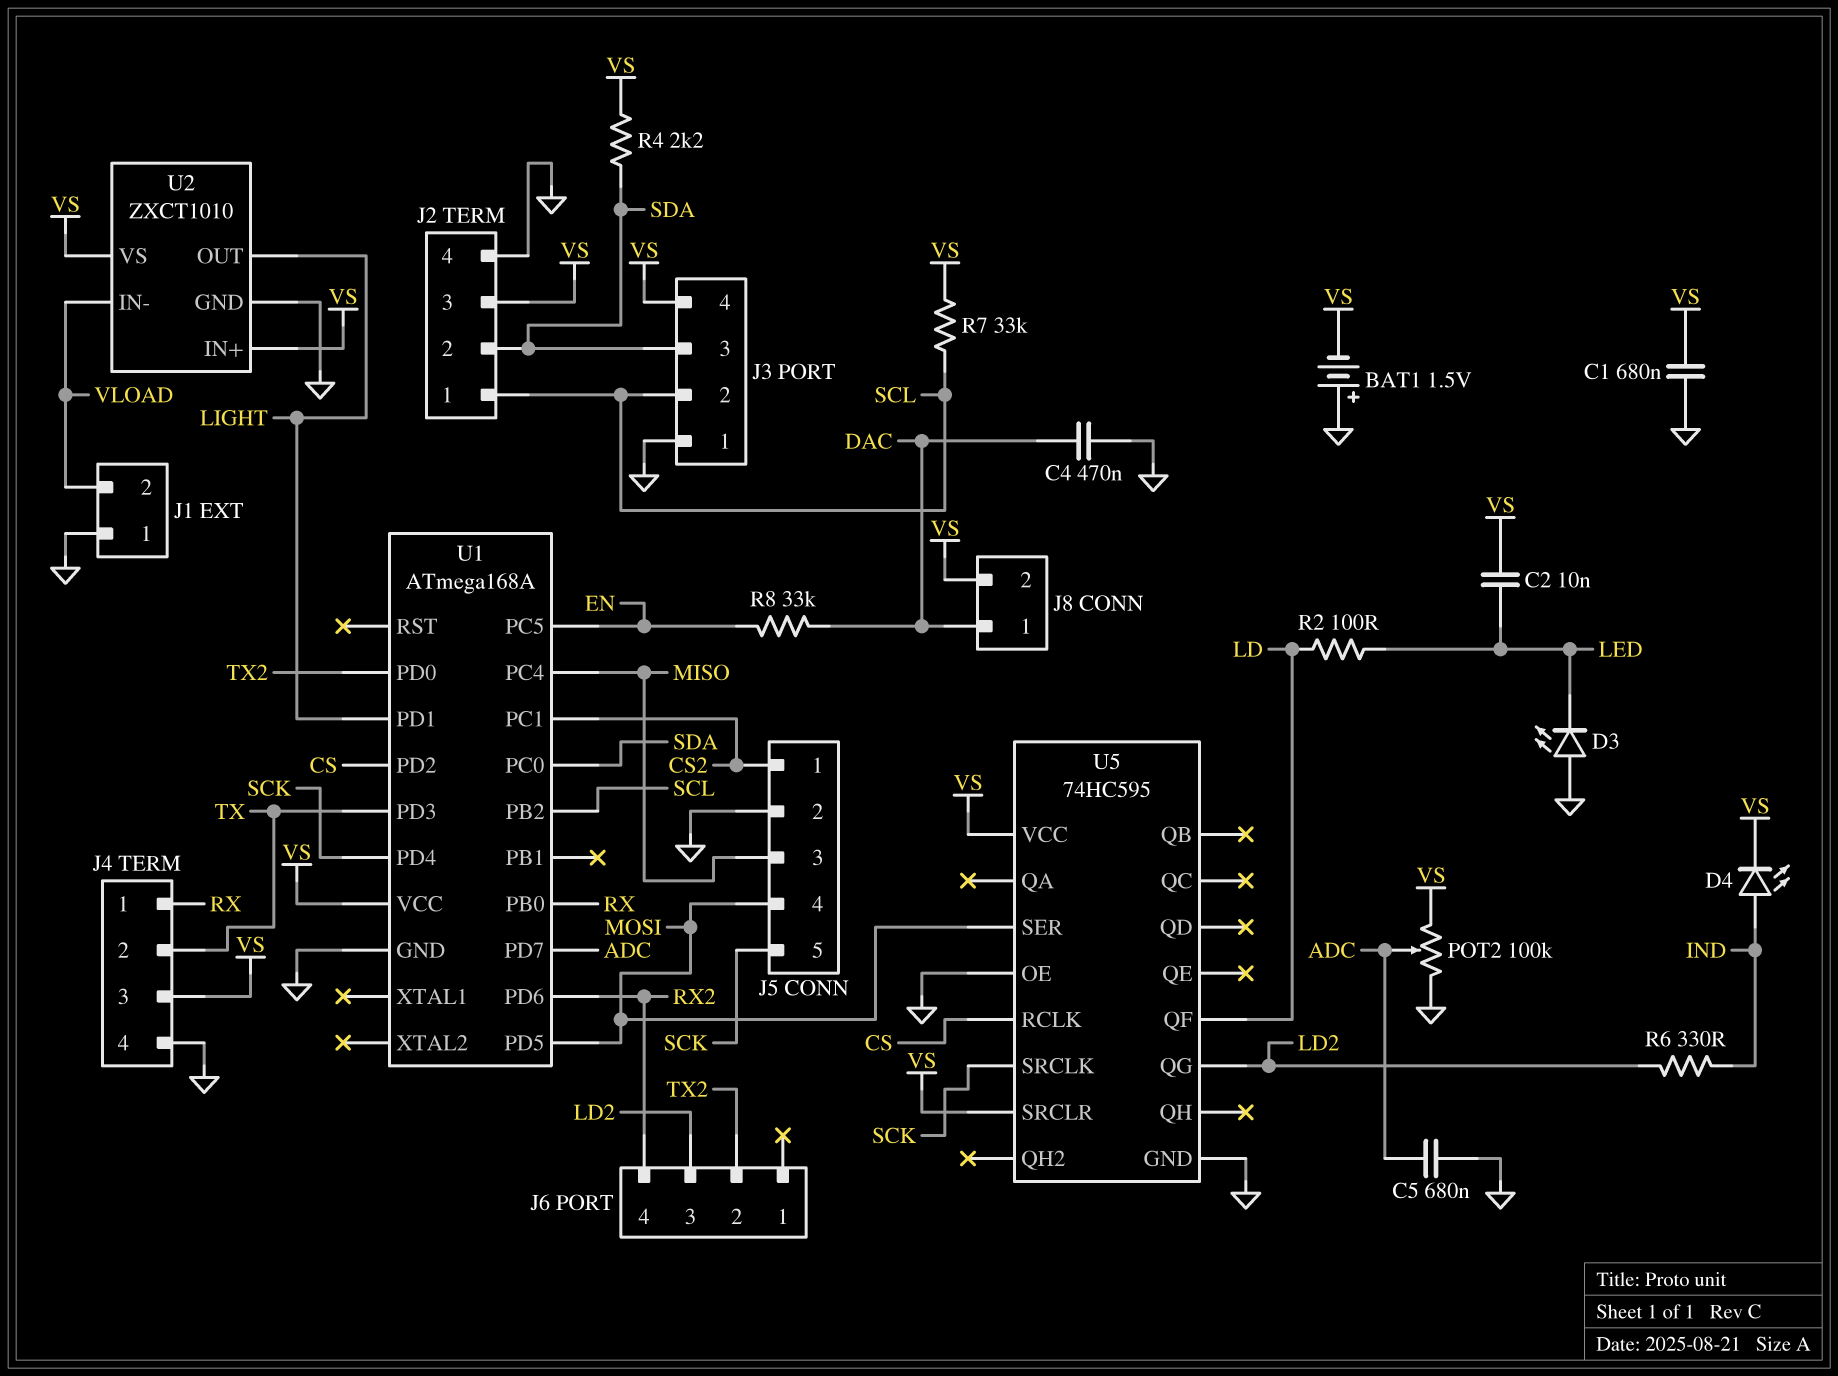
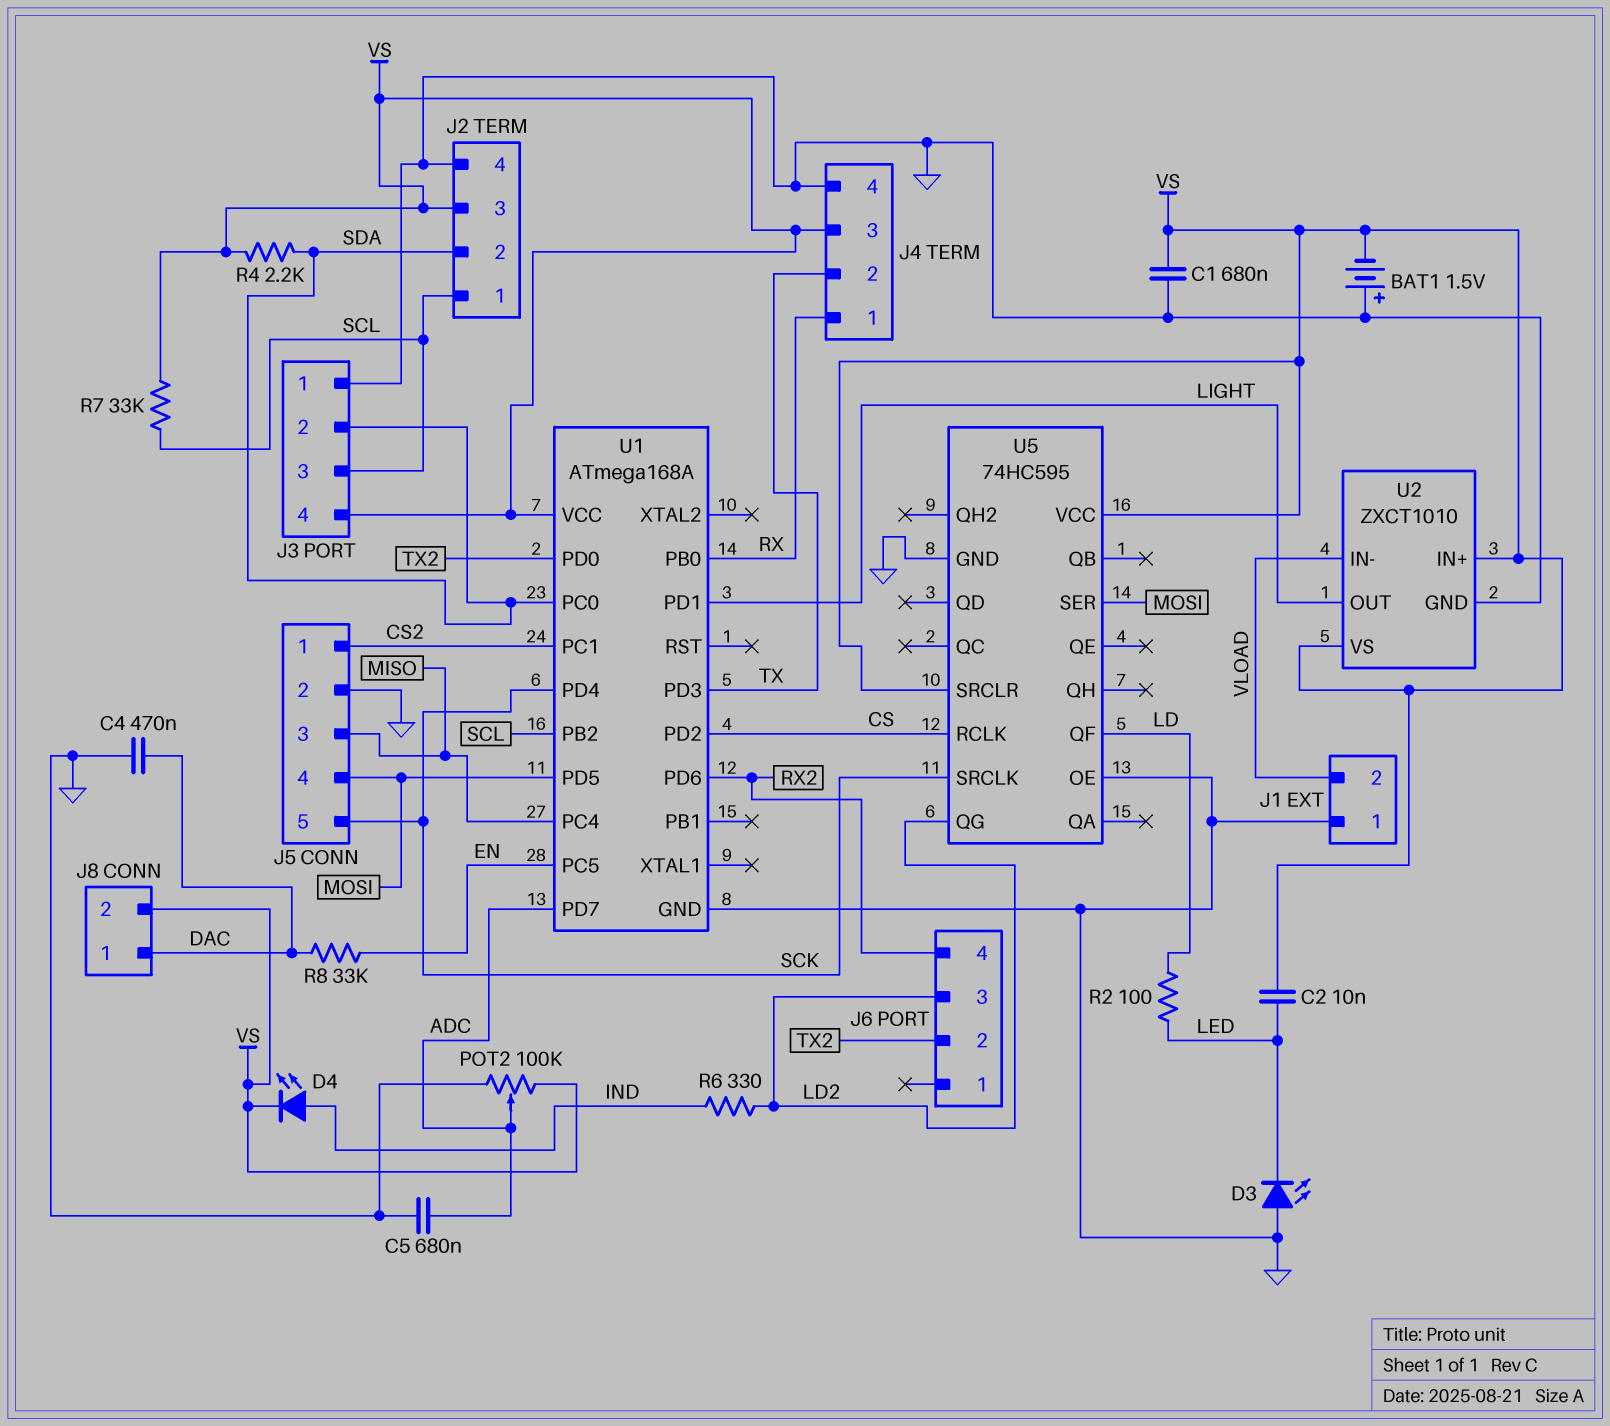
J3 pin 2: SCL -> SDA
J3 pin 3: SDA -> SCL

